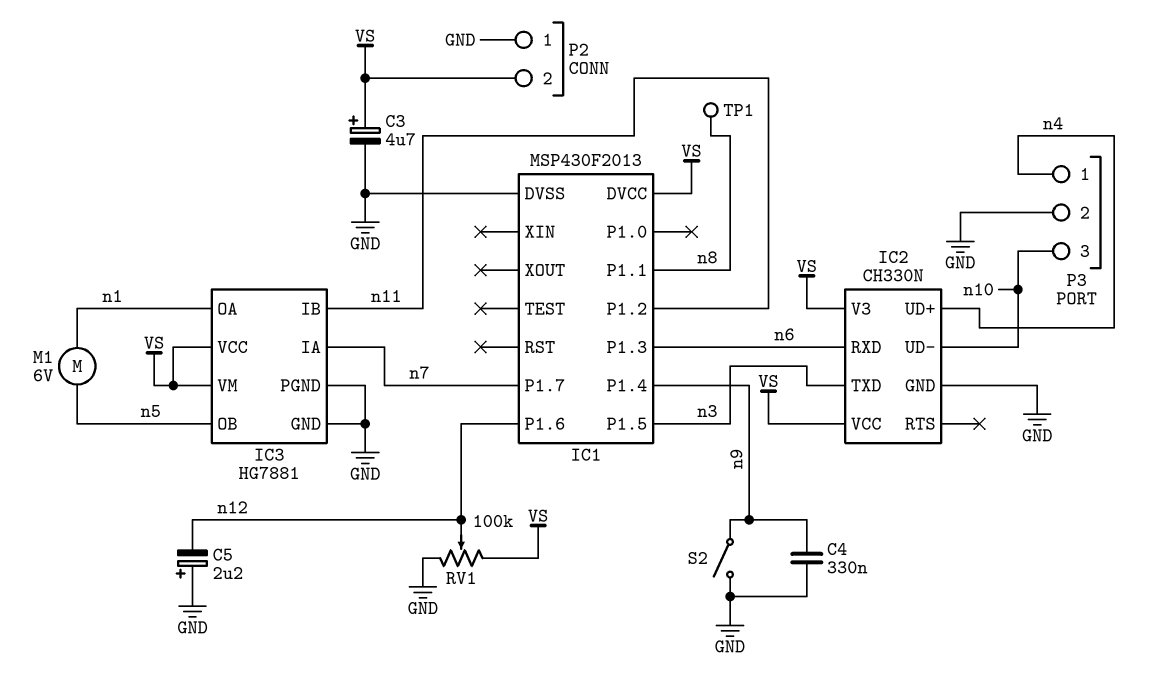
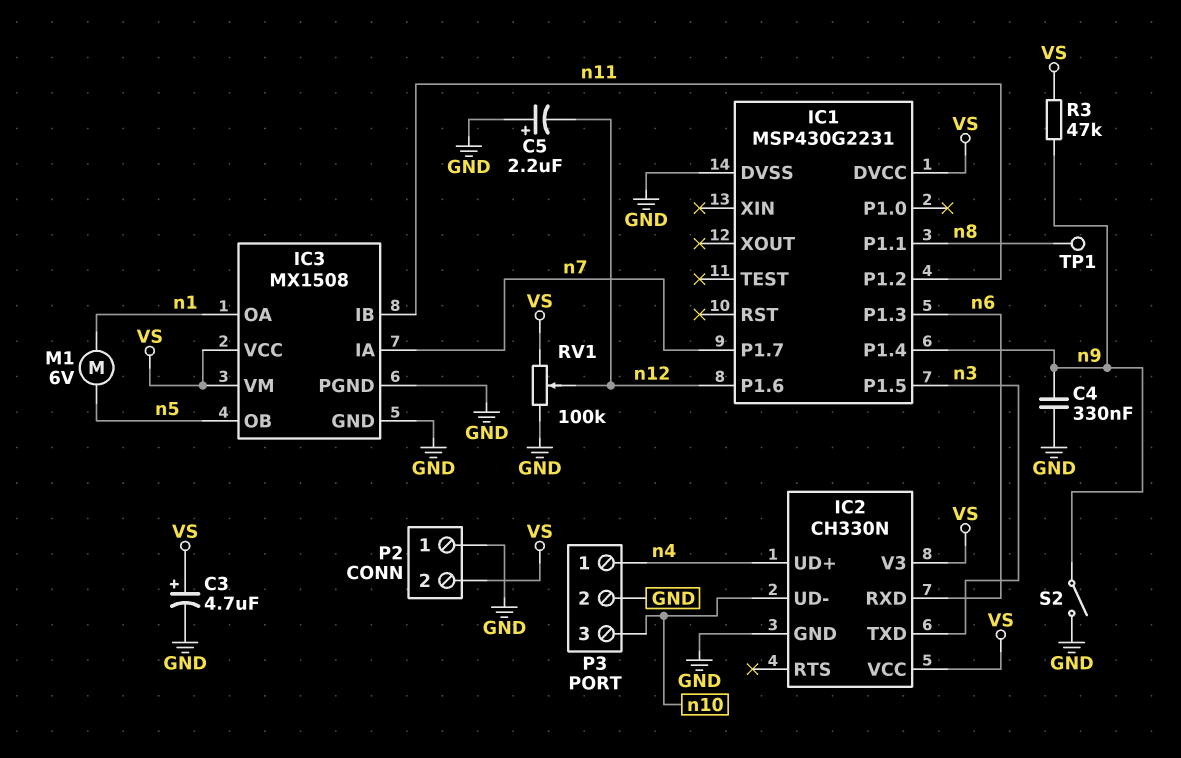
IC1: MSP430F2013 -> MSP430G2231
IC3: HG7881 -> MX1508
R3: none -> 47k (VS, n9)

